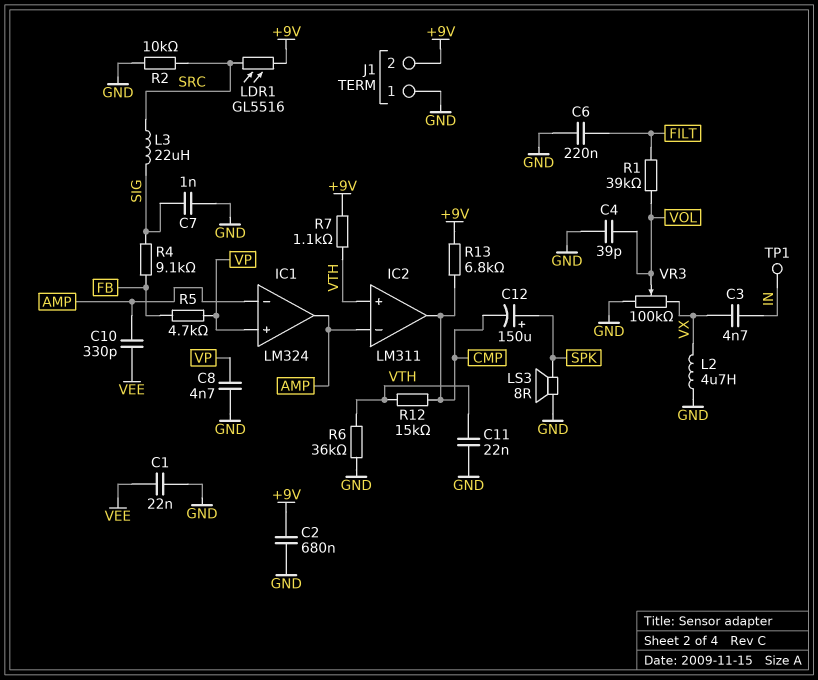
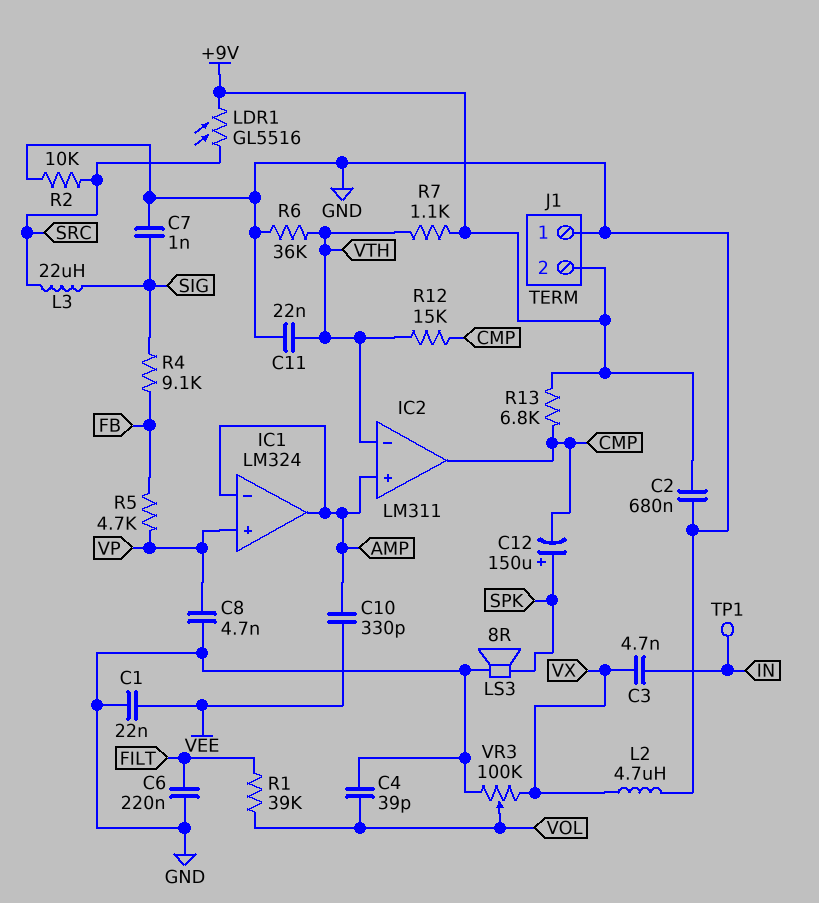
IC2 pin in+: VTH -> AMP
IC2 pin in-: AMP -> VTH

